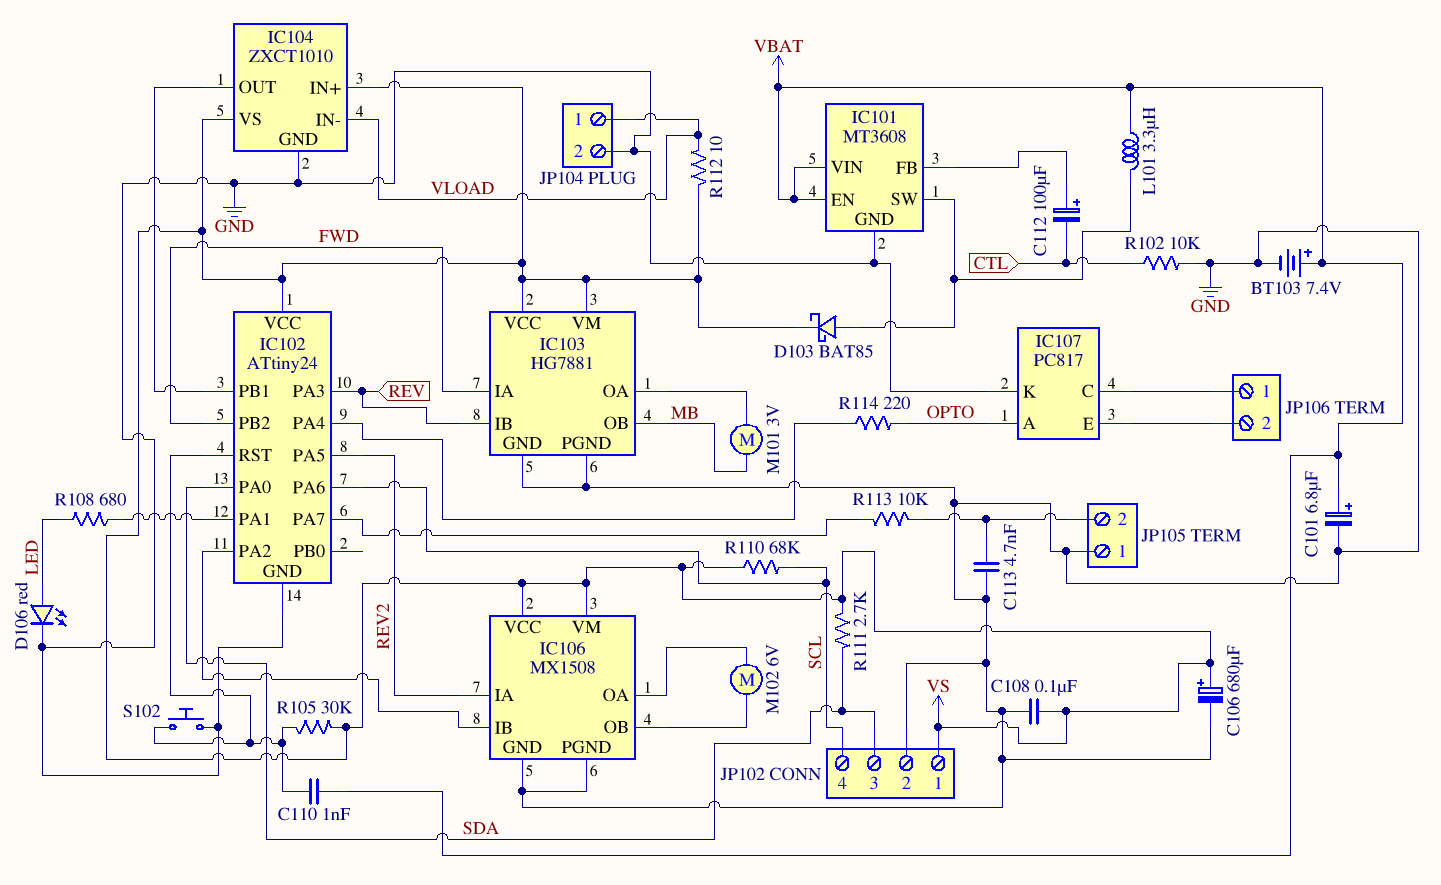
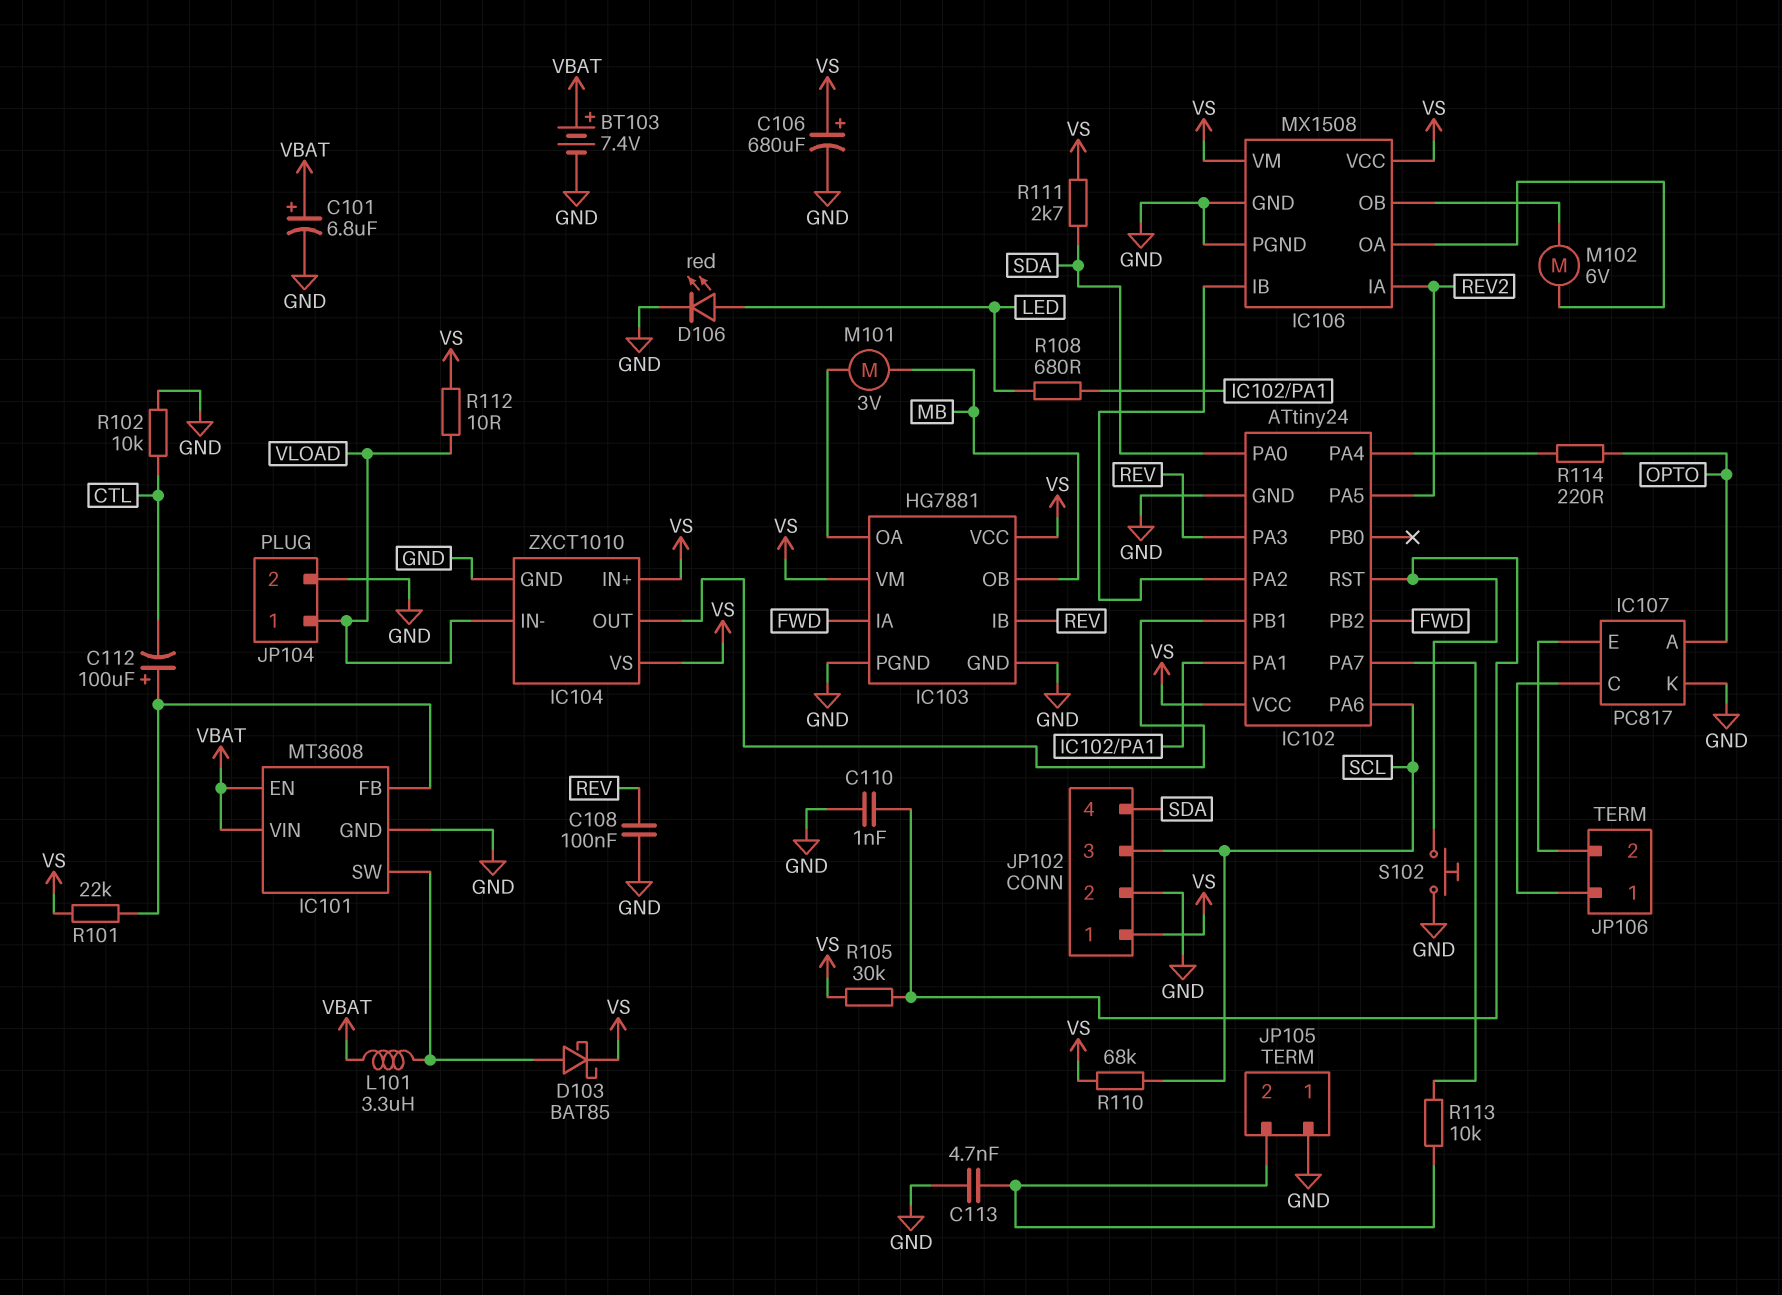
C108: 100nF (GND, VS) -> 100nF (GND, REV)
C110: 1nF (IC102/RST, VBAT) -> 1nF (GND, IC102/RST)
JP102 pin 3: SDA -> SCL
JP102 pin 4: SCL -> SDA
R101: none -> 22k (IC101/FB, VS)

